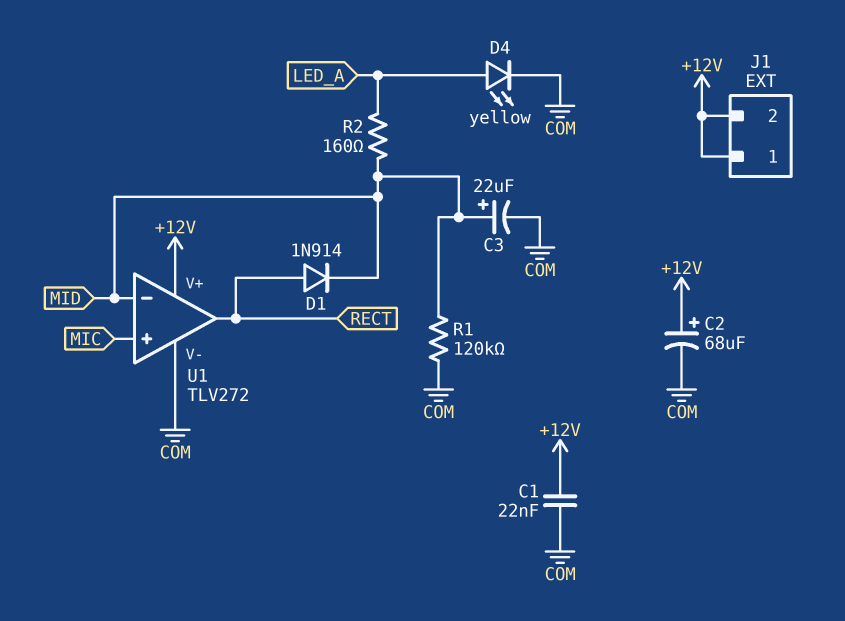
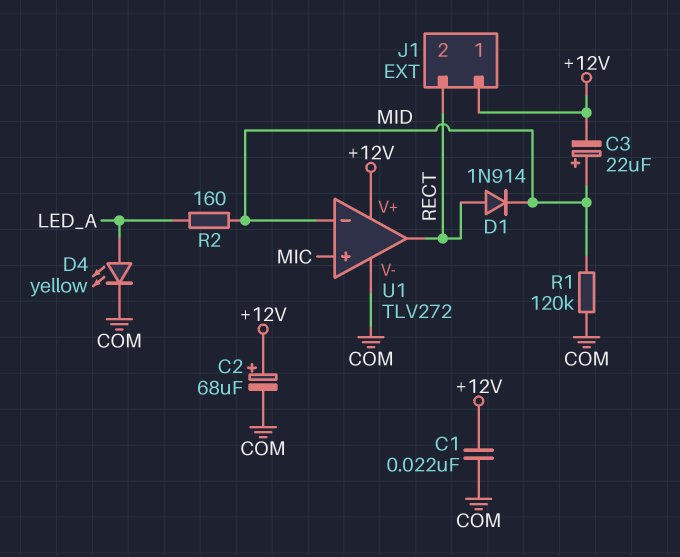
C3: 22uF (plus MID, minus COM) -> 22uF (plus MID, minus +12V)
J1 pin 2: +12V -> RECT

